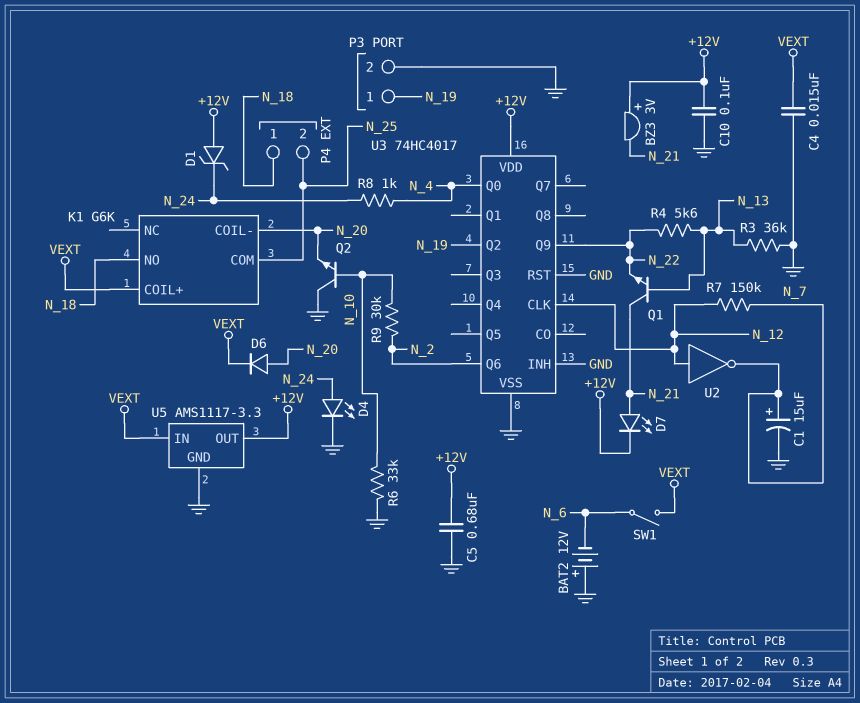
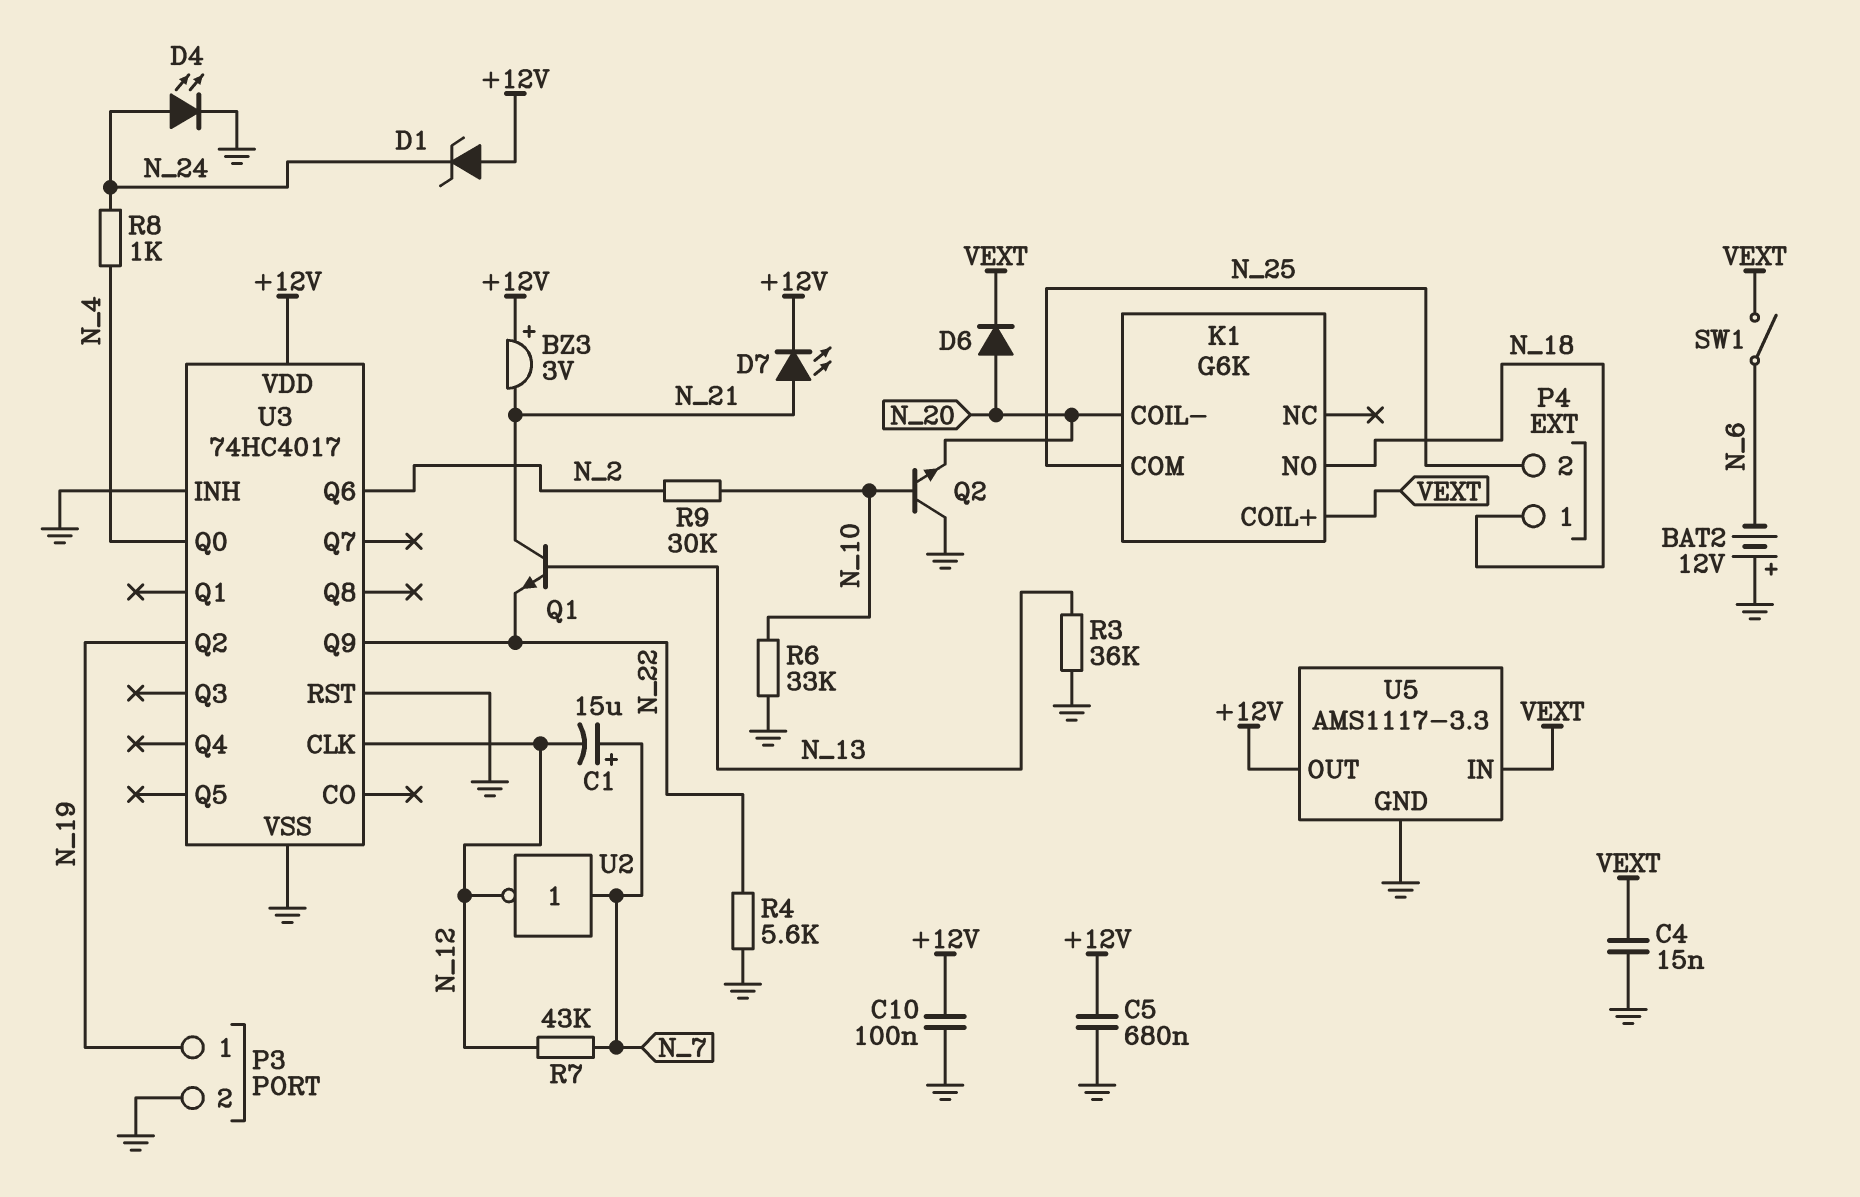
C1: 15uF (plus N_7, minus GND) -> 15uF (plus N_7, minus N_12)
R4: 5.6k (N_13, N_22) -> 5.6k (GND, N_22)
R7: 150k (N_7, N_12) -> 43k (N_7, N_12)
U2: NOT (in N_12, out N_7) -> NOT (in N_7, out N_12)

